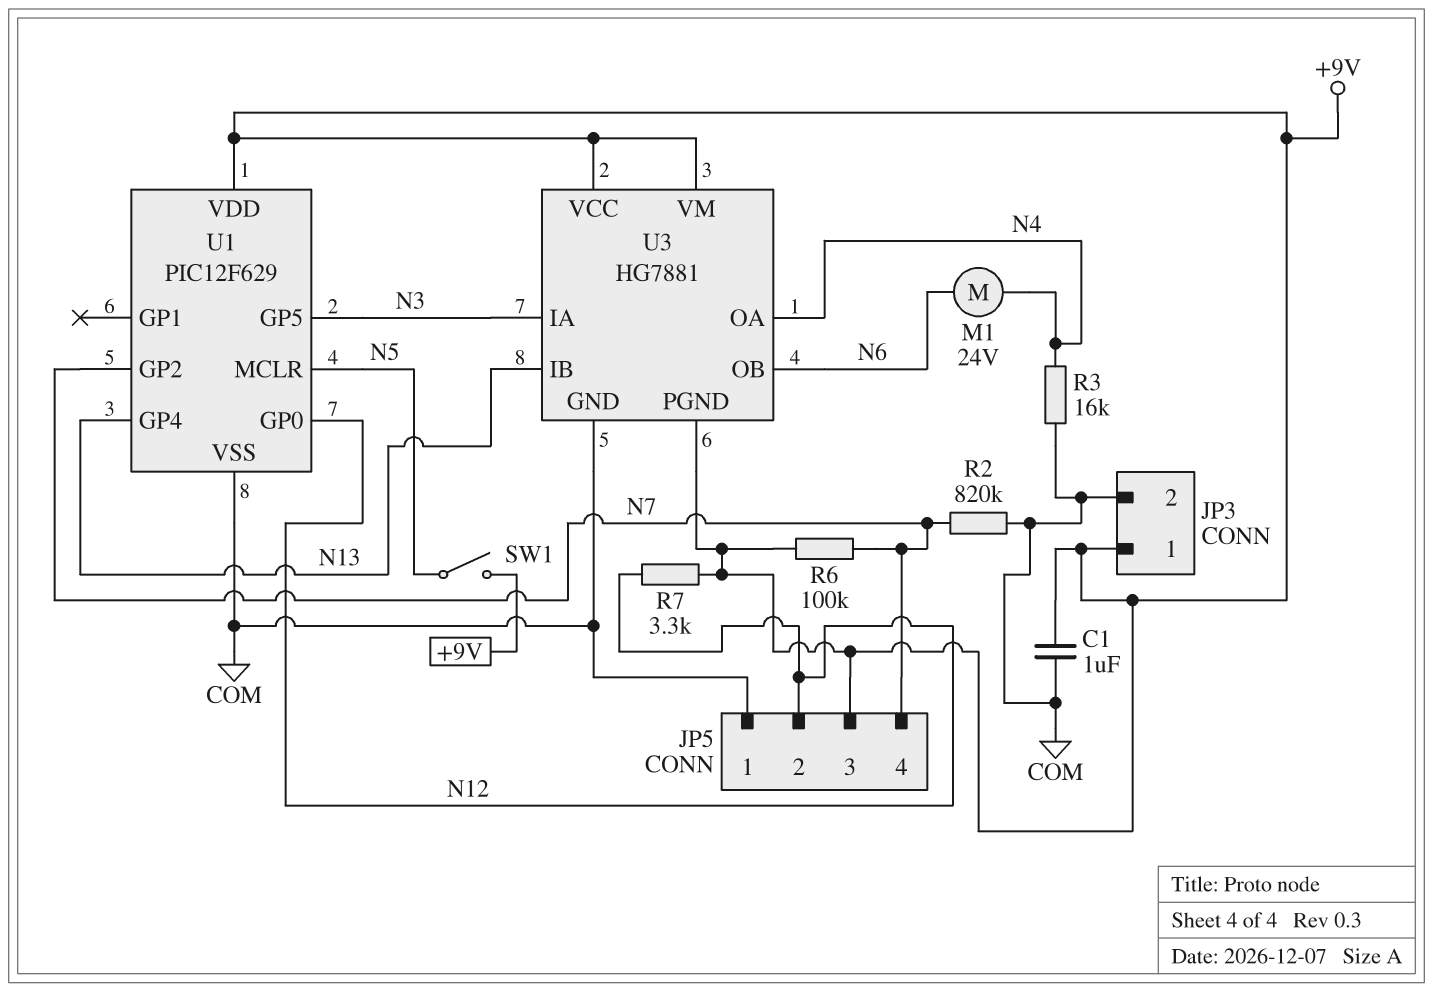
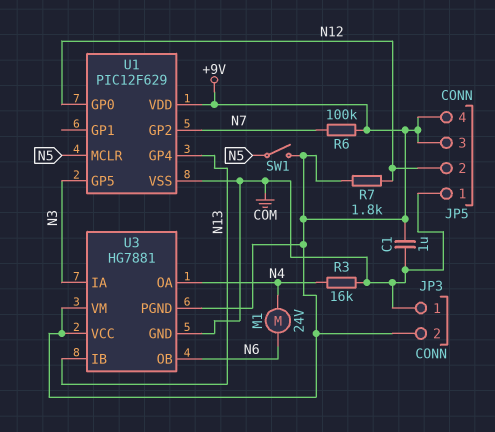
JP3 pin 1: +9V -> COM
JP3 pin 2: COM -> +9V
JP5 pin 4: N7 -> +9V
R2: 820k (COM, N7) -> none
R7: 3.3k (+9V, N12) -> 1.8k (+9V, N12)

